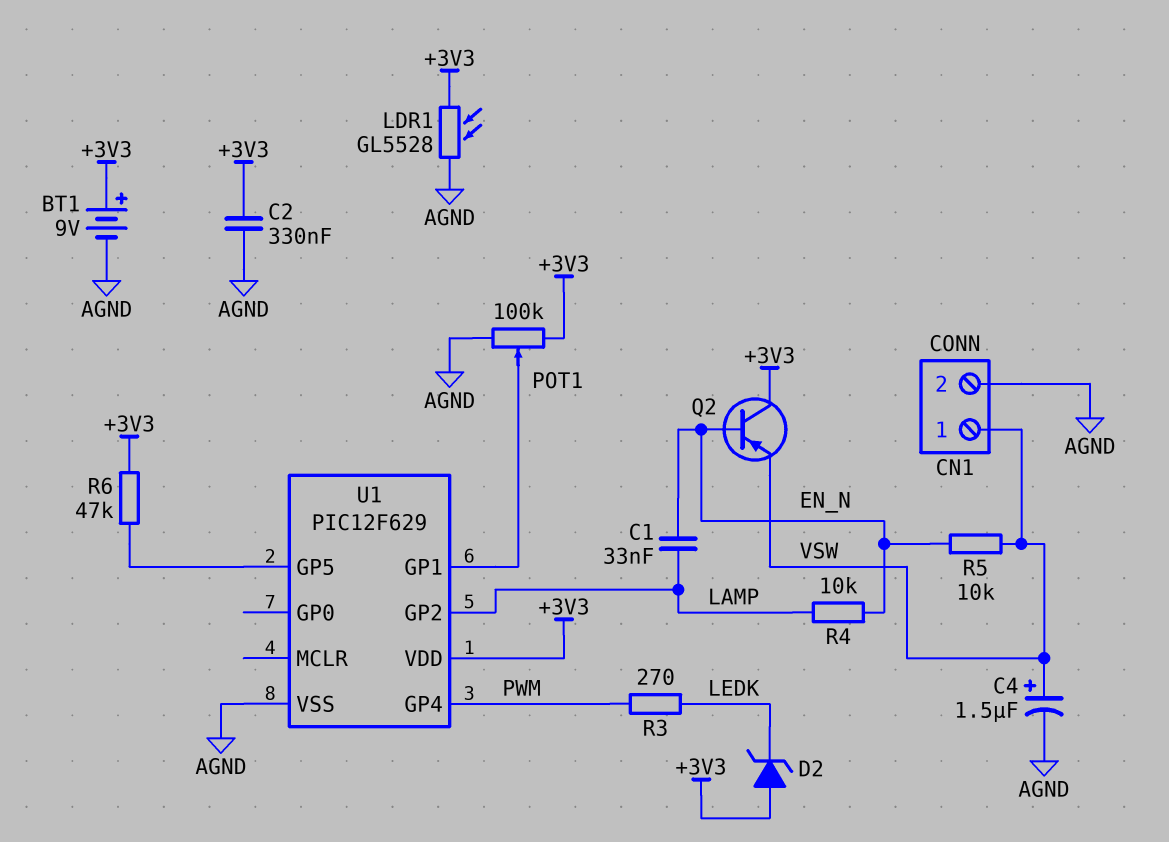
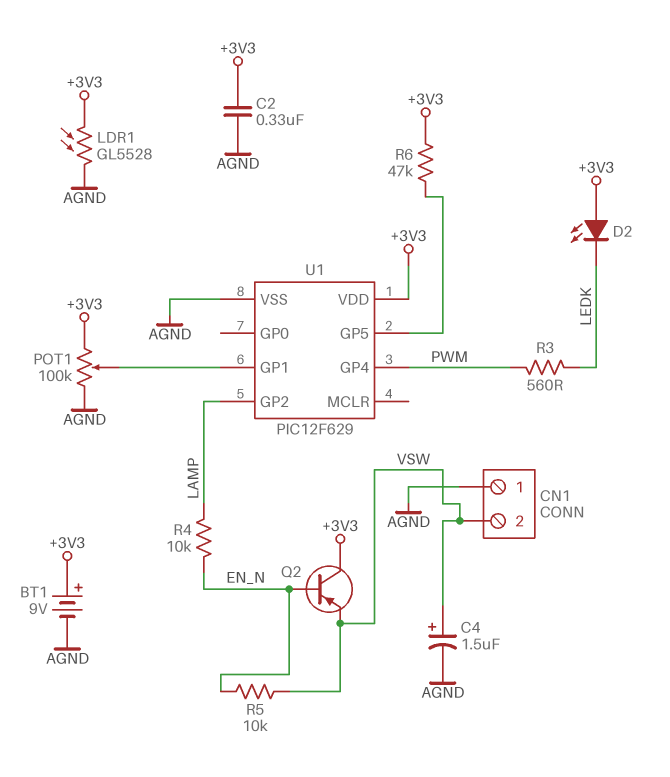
C1: 33nF (EN_N, LAMP) -> none
CN1 pin 1: VSW -> AGND
CN1 pin 2: AGND -> VSW
D2: zener (A +3V3, K LEDK) -> LED (A +3V3, K LEDK)
R3: 270 (LEDK, PWM) -> 560 (LEDK, PWM)

